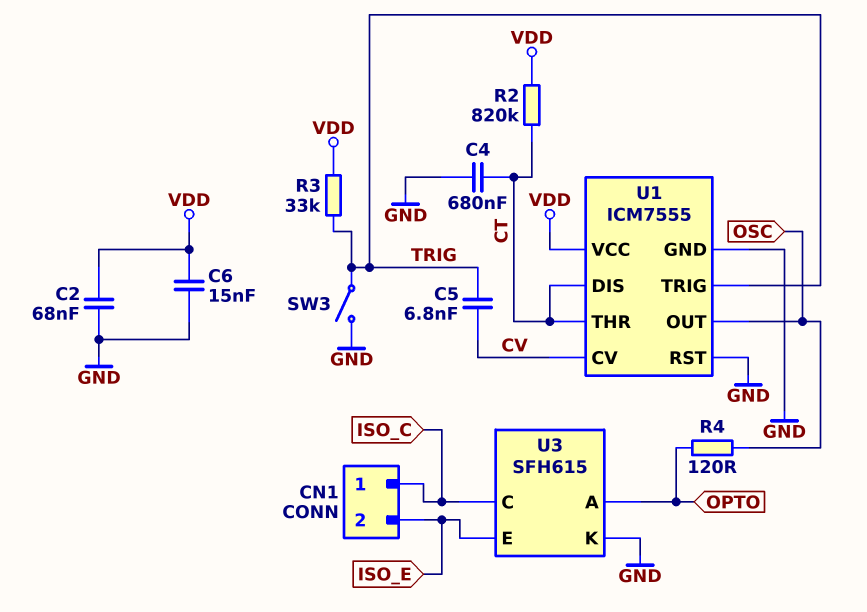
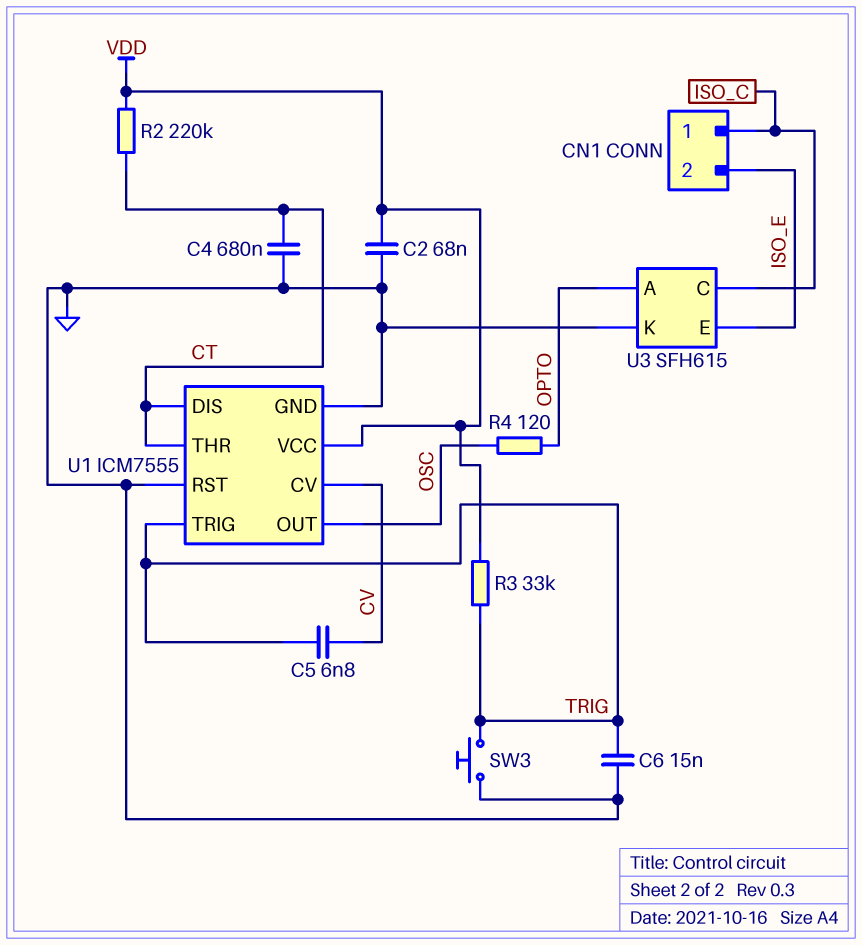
C6: 15nF (GND, VDD) -> 15nF (GND, TRIG)
R2: 820k (CT, VDD) -> 220k (CT, VDD)
SW3: switch (GND, TRIG) -> button (GND, TRIG)

